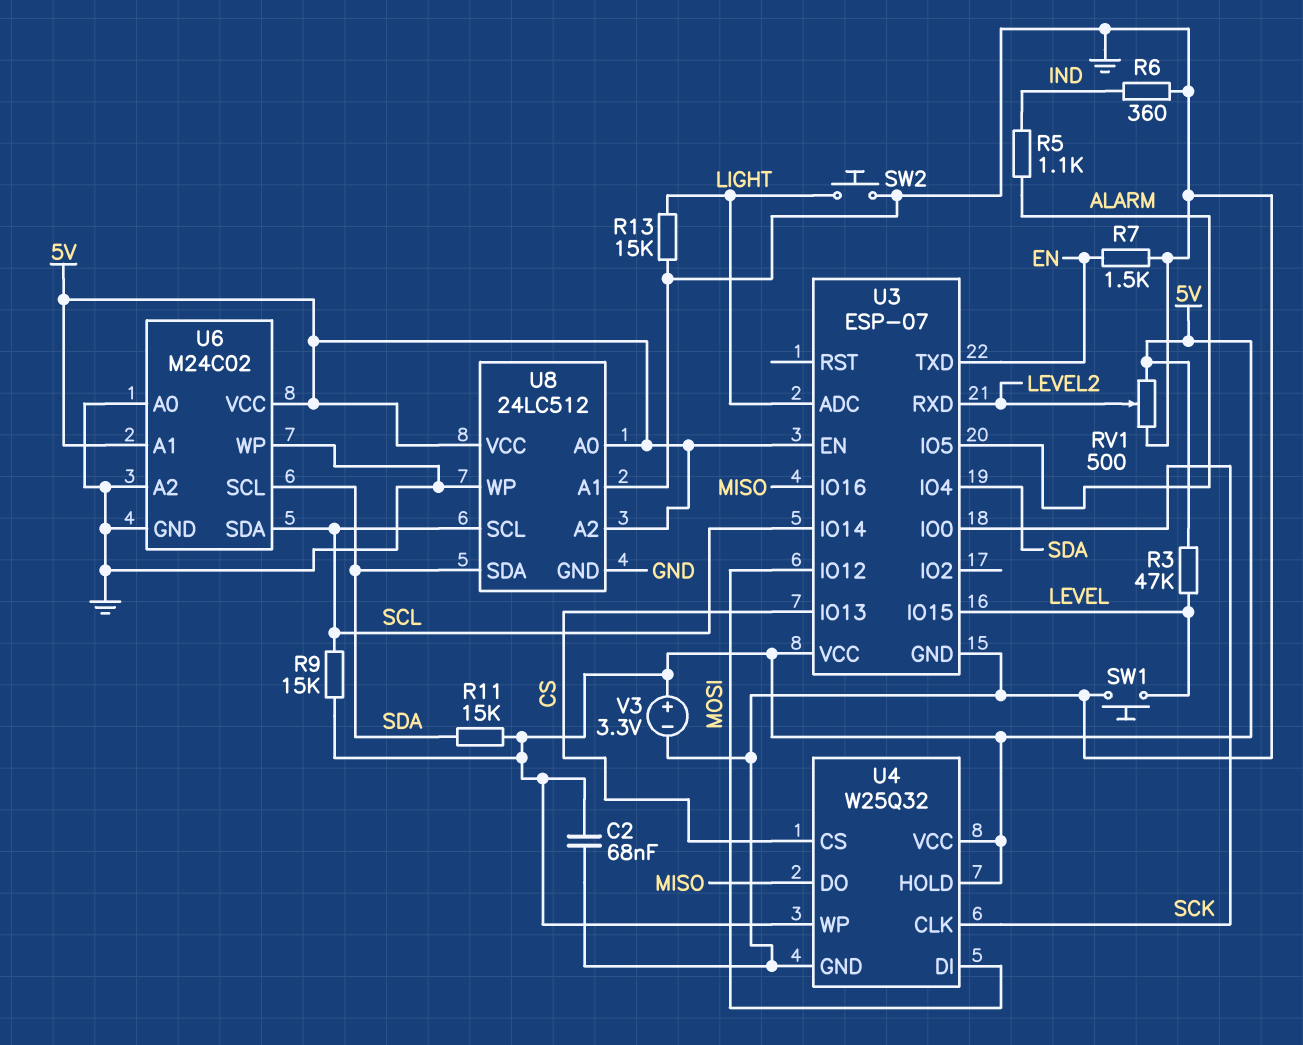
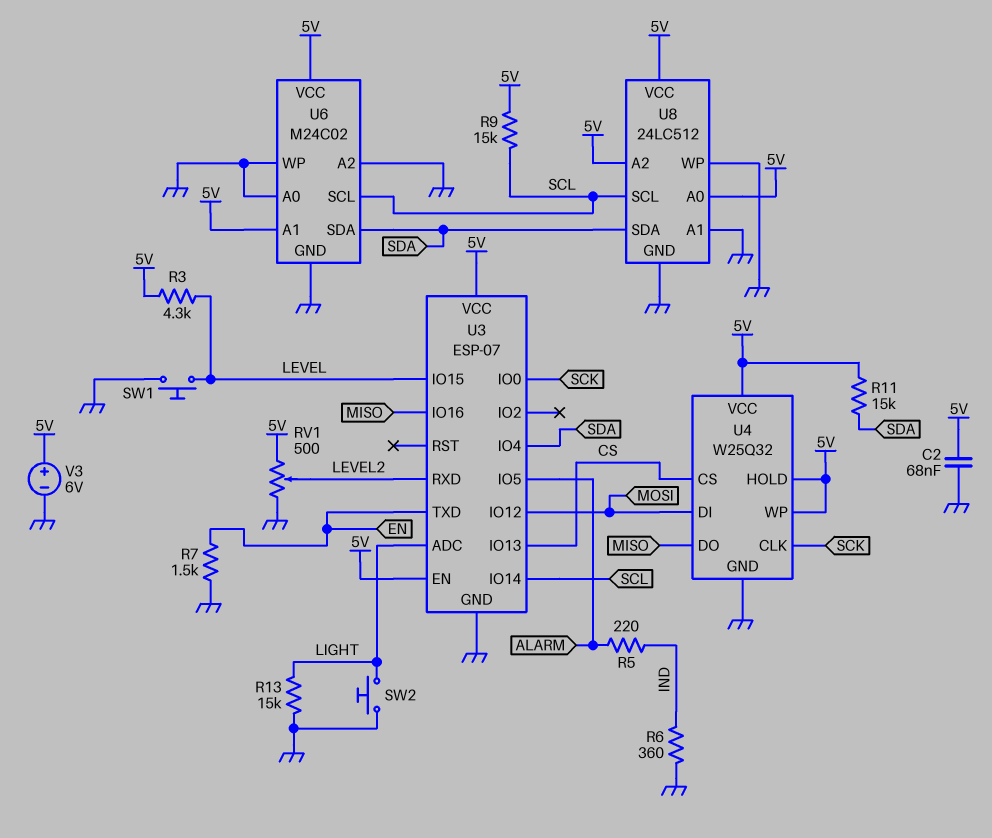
R3: 47k (5V, LEVEL) -> 4.3k (5V, LEVEL)
R5: 1.1k (ALARM, IND) -> 220 (ALARM, IND)
U6 pin SCL: SDA -> SCL
U6 pin SDA: SCL -> SDA
V3: 3.3V (plus 5V, minus GND) -> 6V (plus 5V, minus GND)

